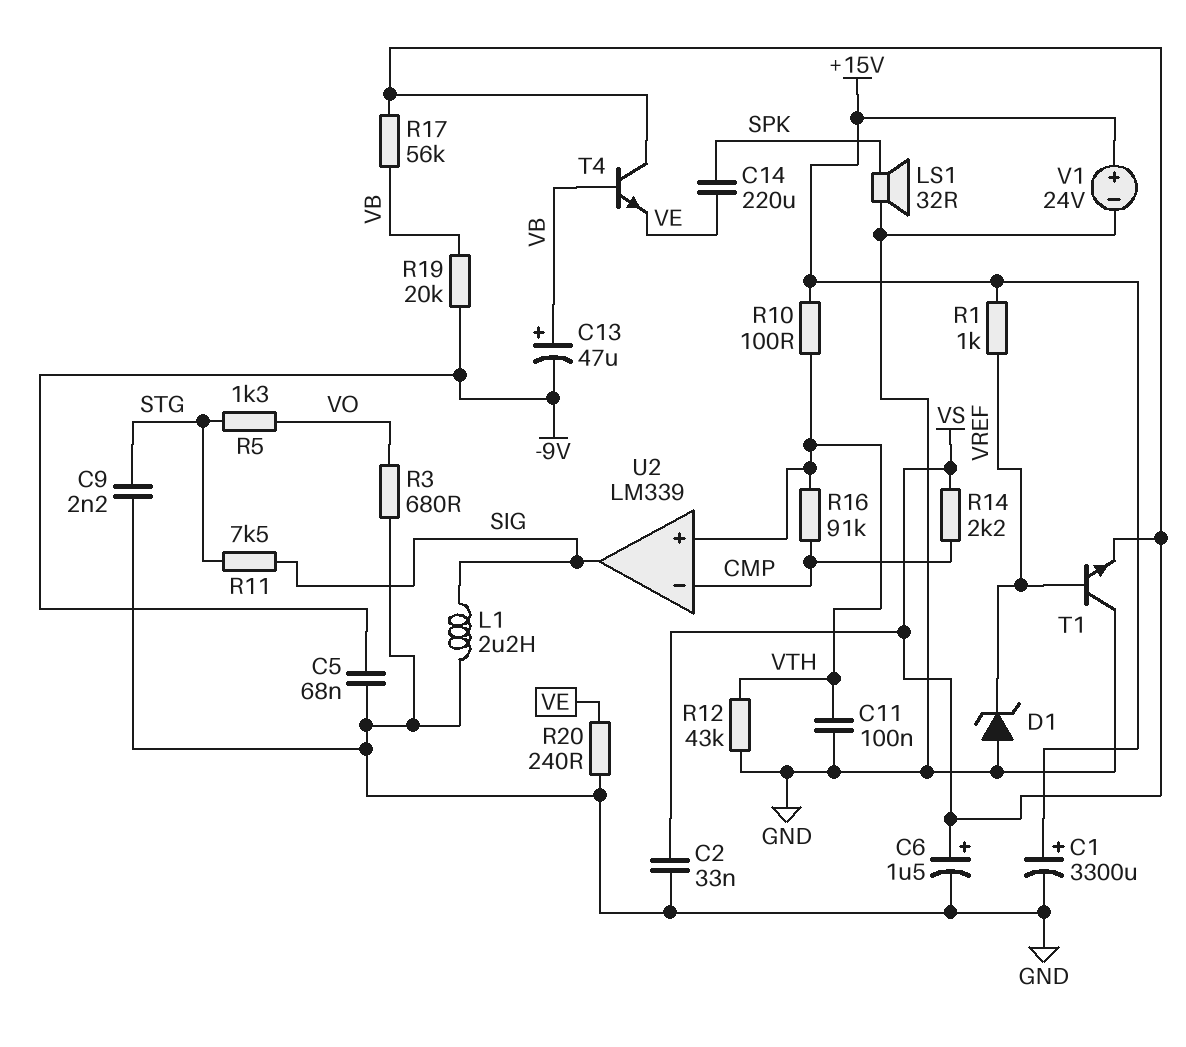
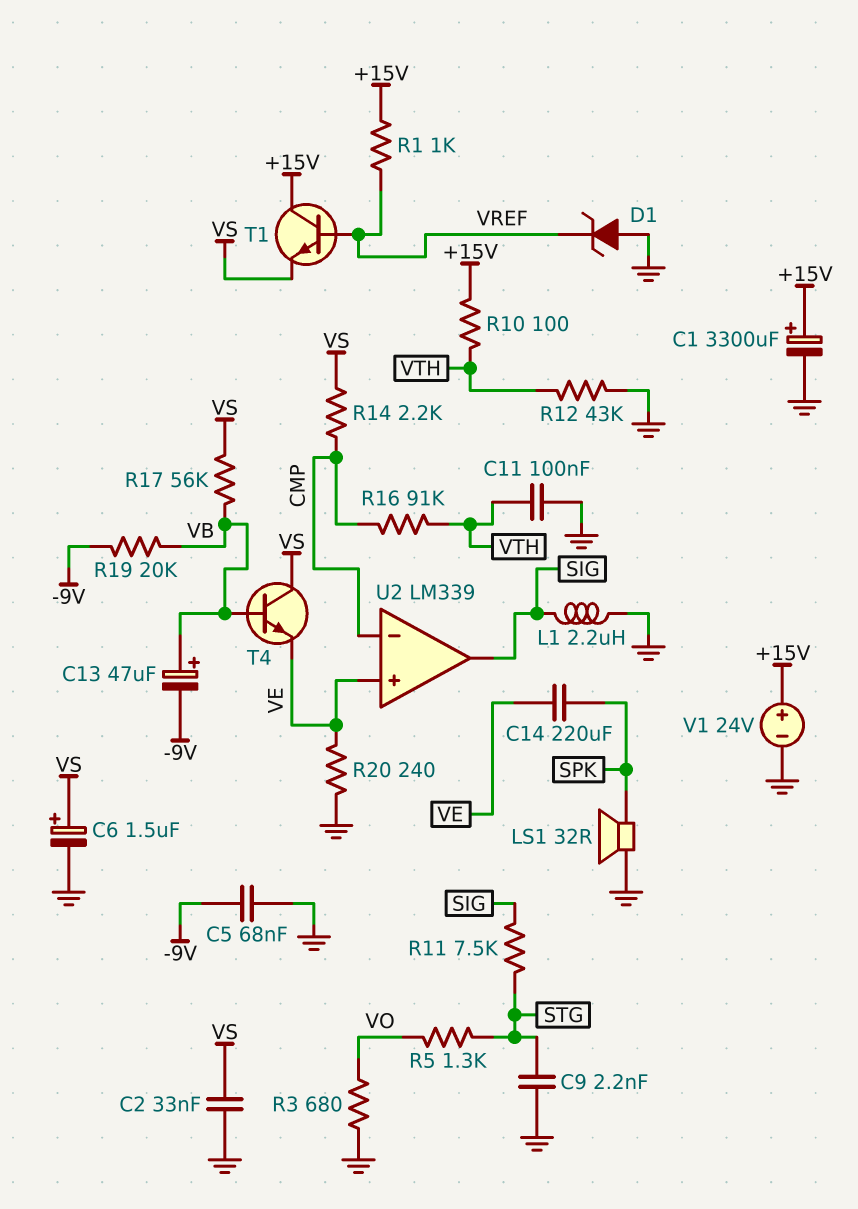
T1: NPN (B VREF, C GND, E VS) -> NPN (B VREF, C +15V, E VS)
U2 pin in+: VTH -> VE

